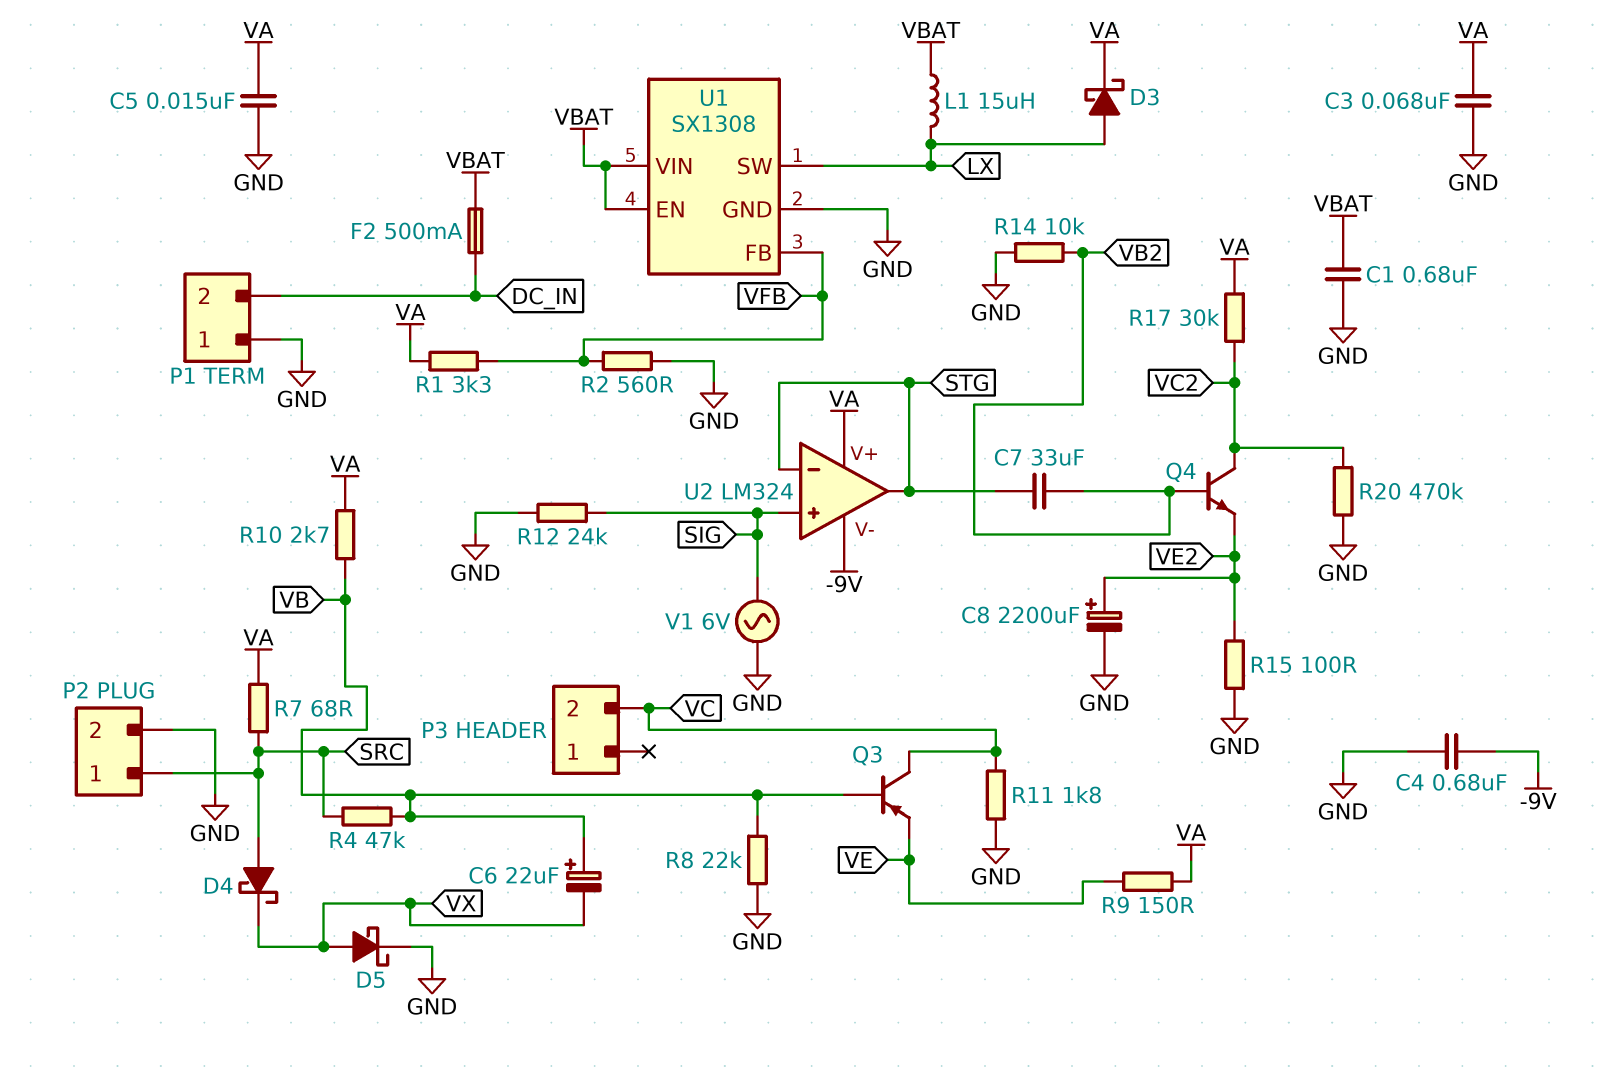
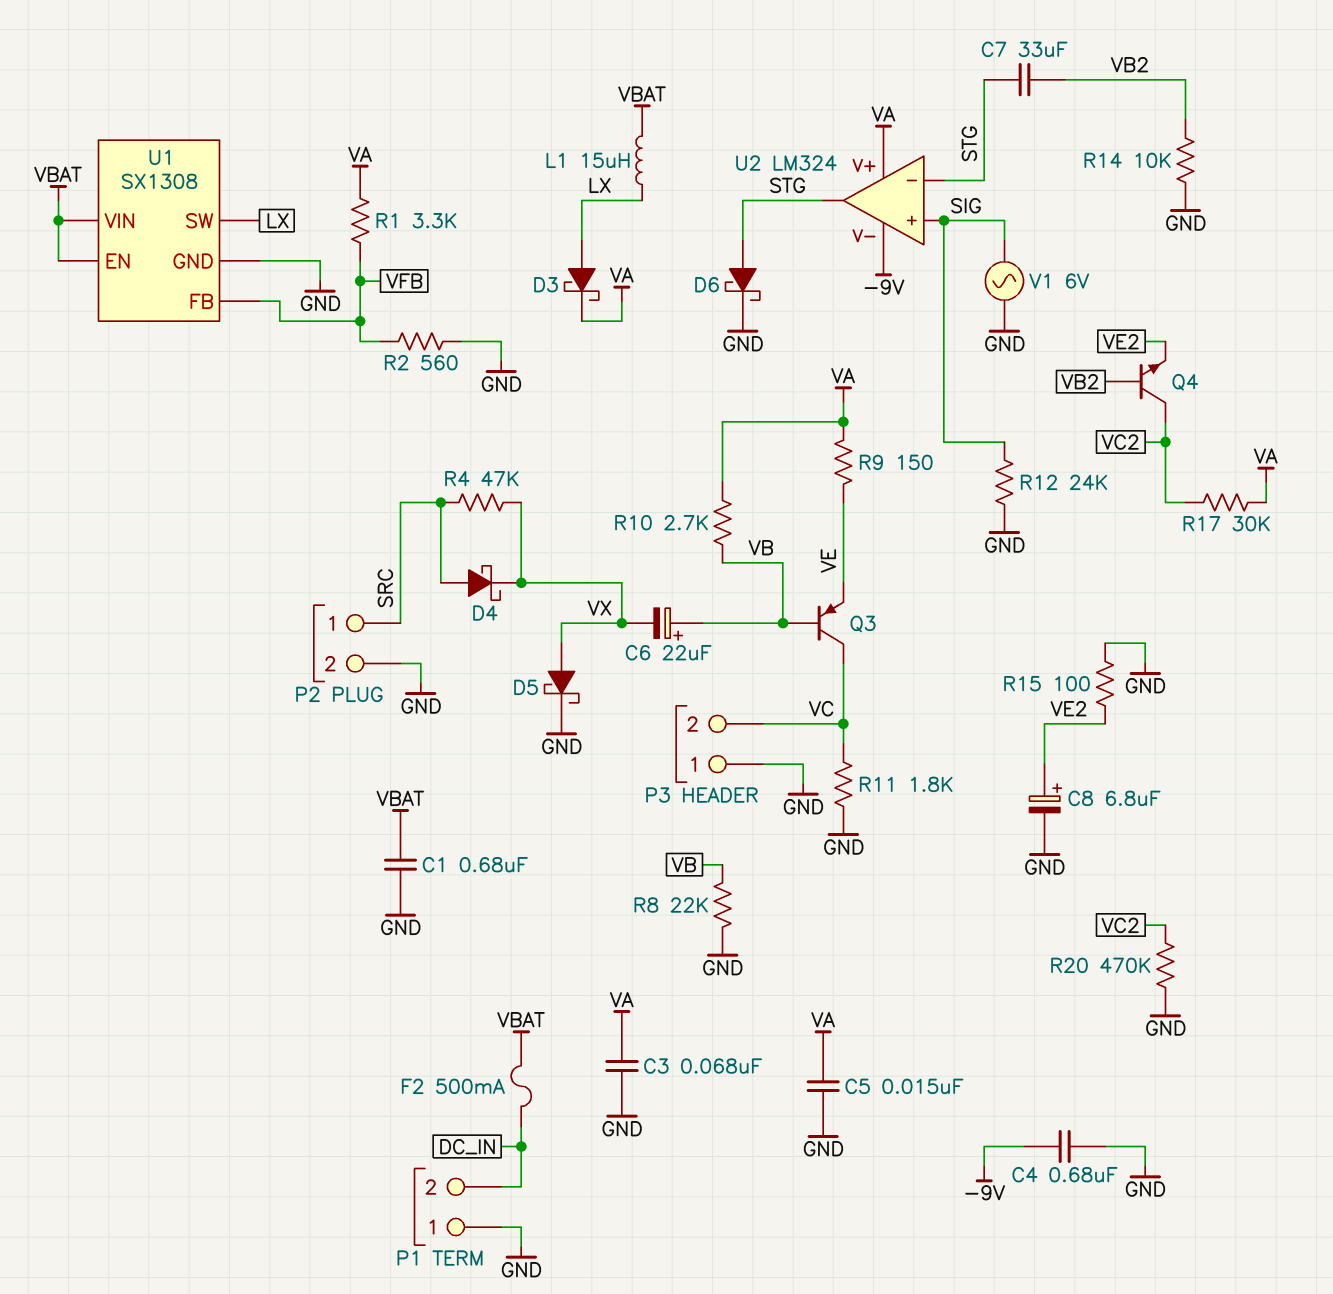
C8: 2200uF (plus VE2, minus GND) -> 6.8uF (plus VE2, minus GND)
D6: none -> schottky (A STG, K GND)
P3 pin 1: none -> GND
R4: 47k (SRC, VB) -> 47k (SRC, VX)
R7: 68 (SRC, VA) -> none

